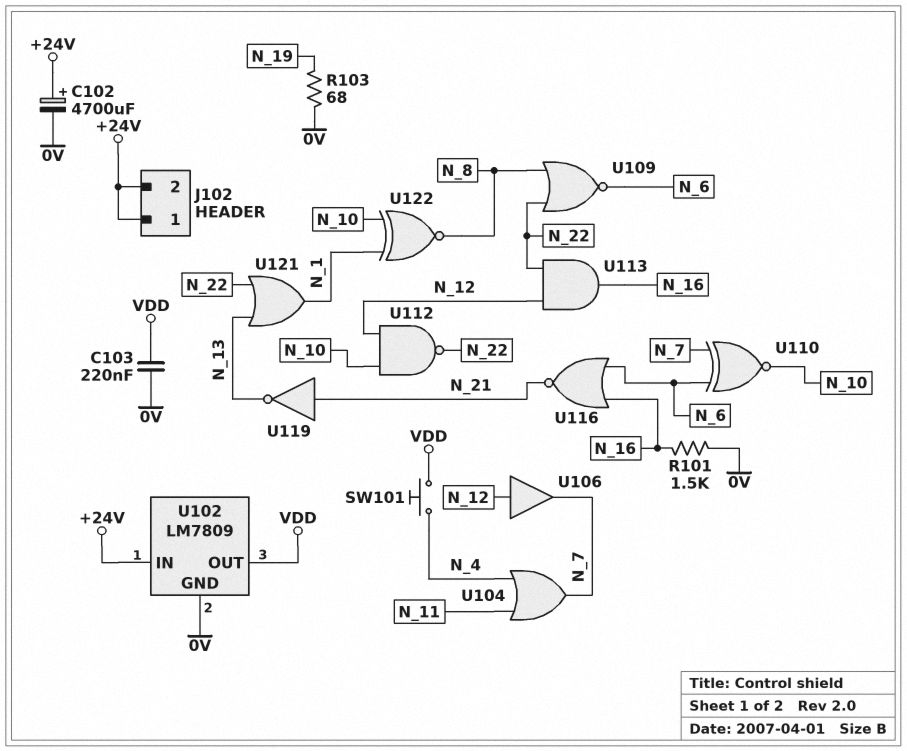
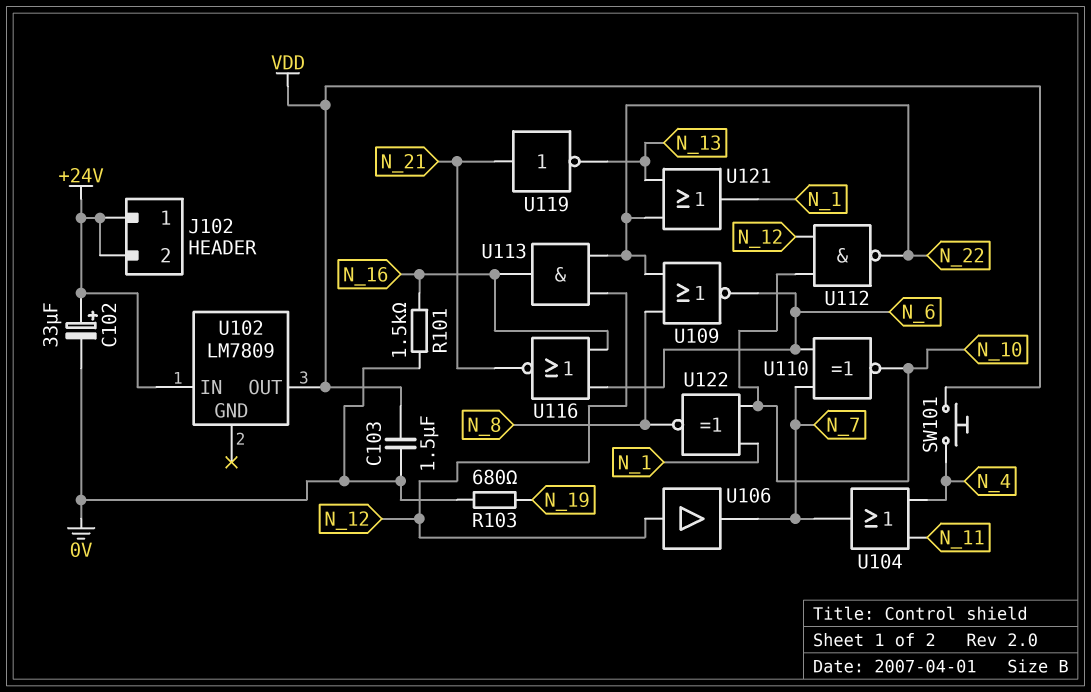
C102: 4700uF (plus +24V, minus 0V) -> 33uF (plus +24V, minus 0V)
C103: 220nF (0V, VDD) -> 1.5uF (0V, VDD)
R103: 68 (0V, N_19) -> 680 (0V, N_19)
U102 pin GND: 0V -> none

